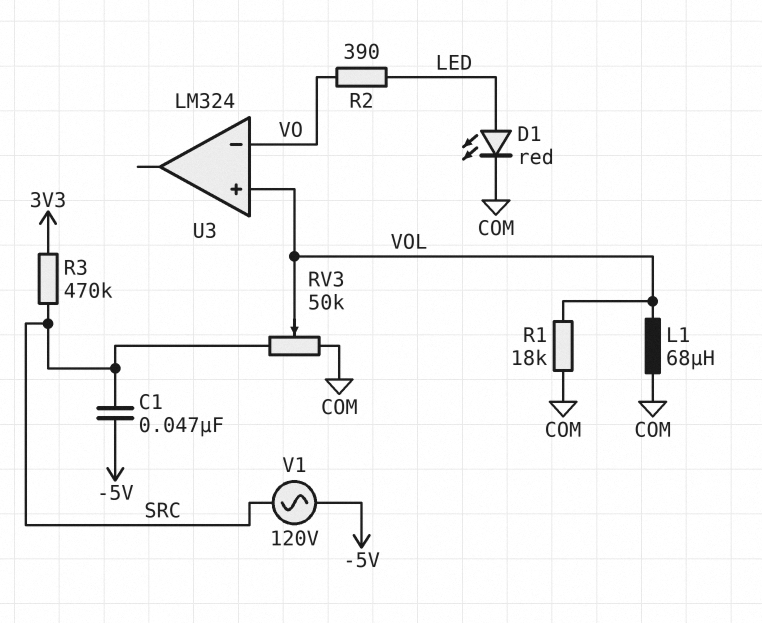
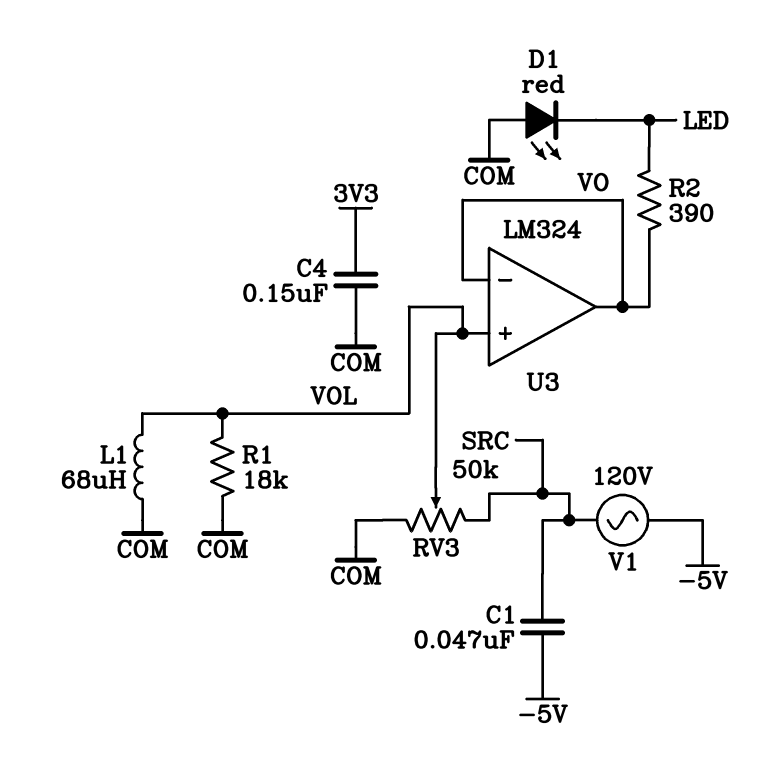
C4: none -> 150nF (3V3, COM)
D1: LED red (A LED, K COM) -> LED red (A COM, K LED)
R3: 470k (3V3, SRC) -> none
U3 pin out: none -> VO

